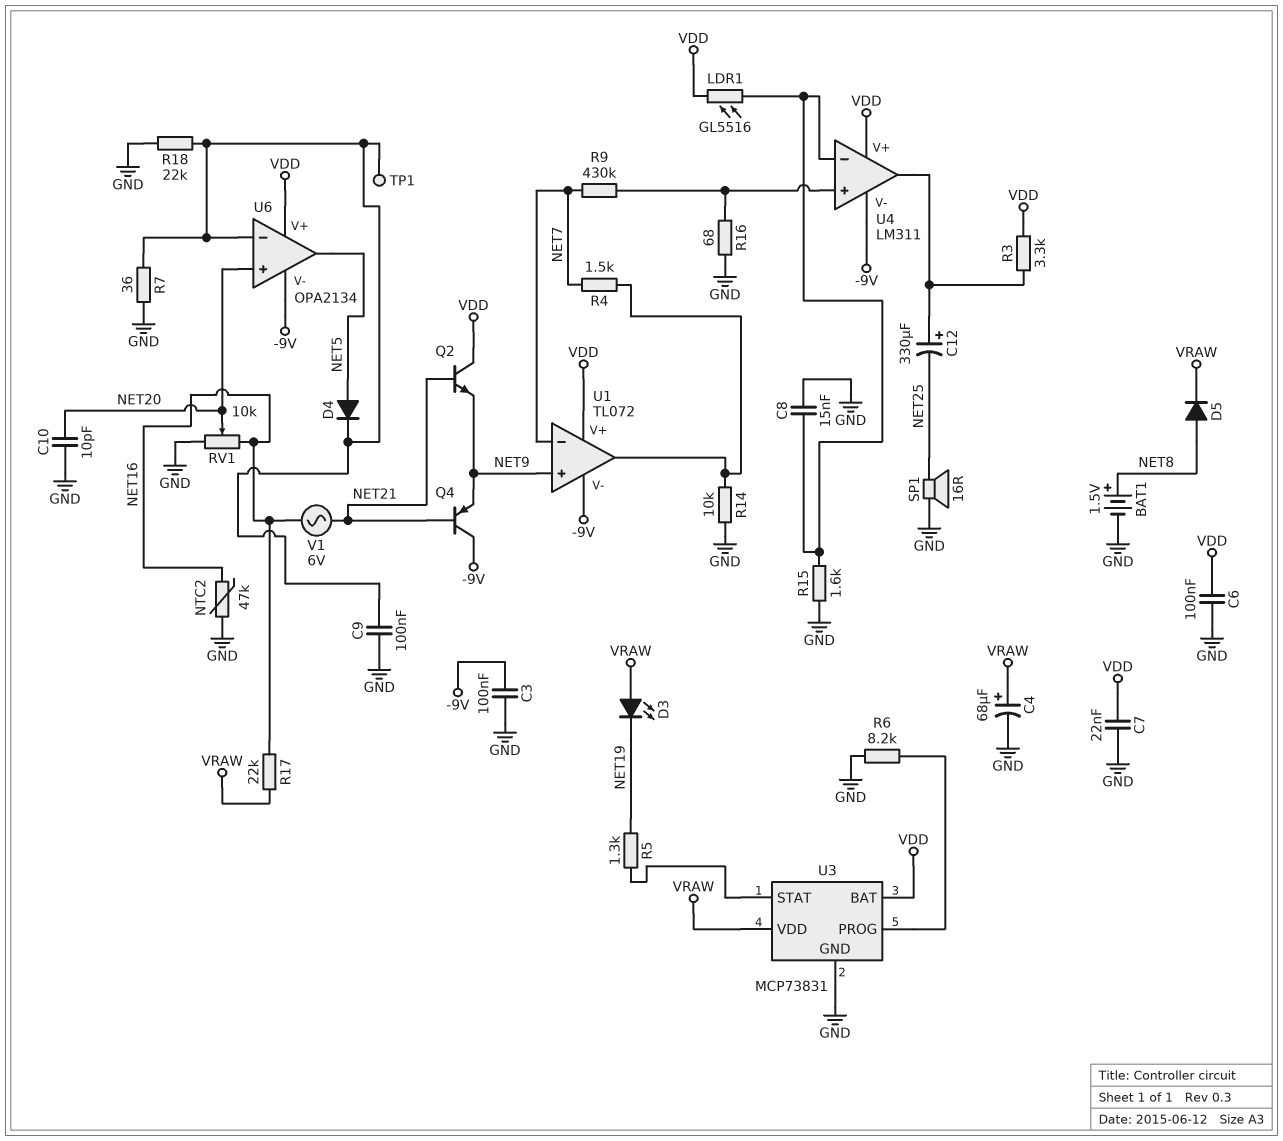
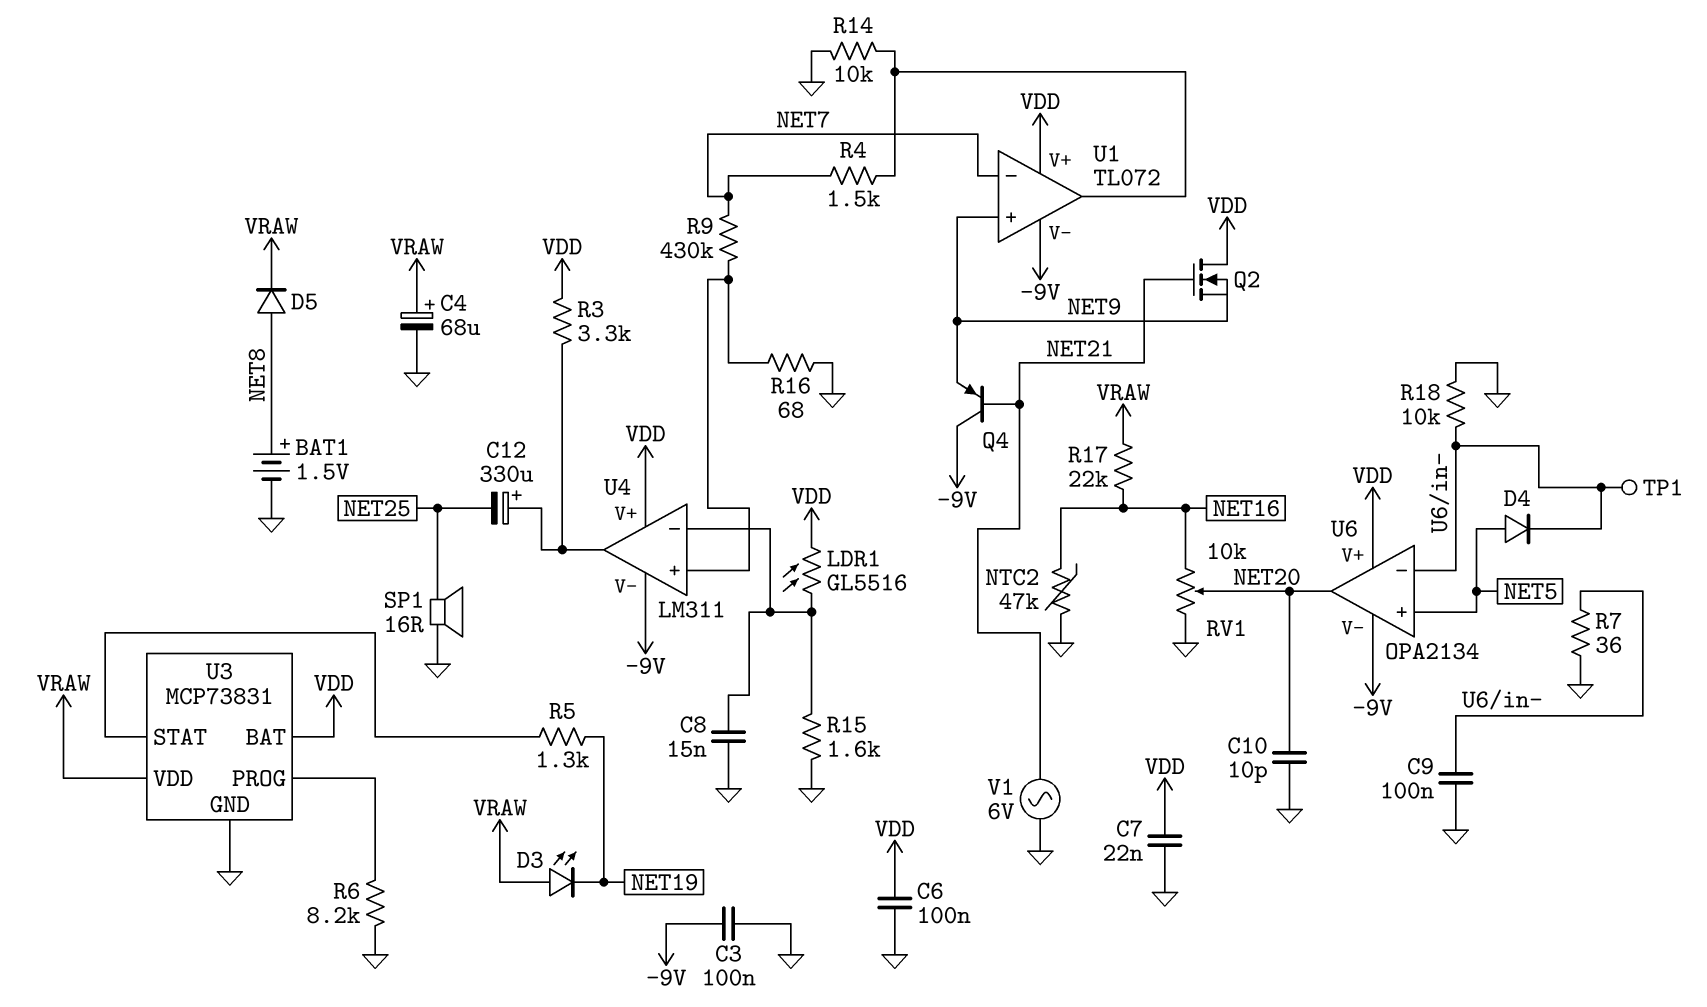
Q2: NPN (B NET21, C VDD, E NET9) -> NMOS (G NET21, D VDD, S NET9)
R18: 22k (GND, U6/in-) -> 10k (GND, U6/in-)
U6 pin in+: NET20 -> NET5
U6 pin out: NET5 -> NET20
V1: AC 6V (NET16, NET21) -> AC 6V (GND, NET21)

